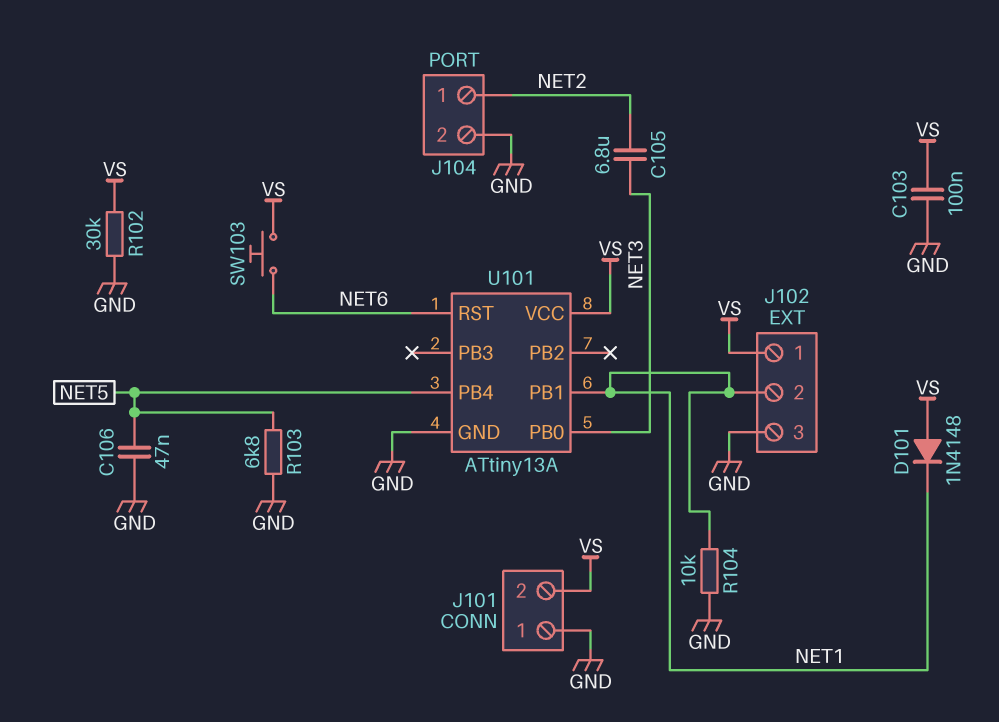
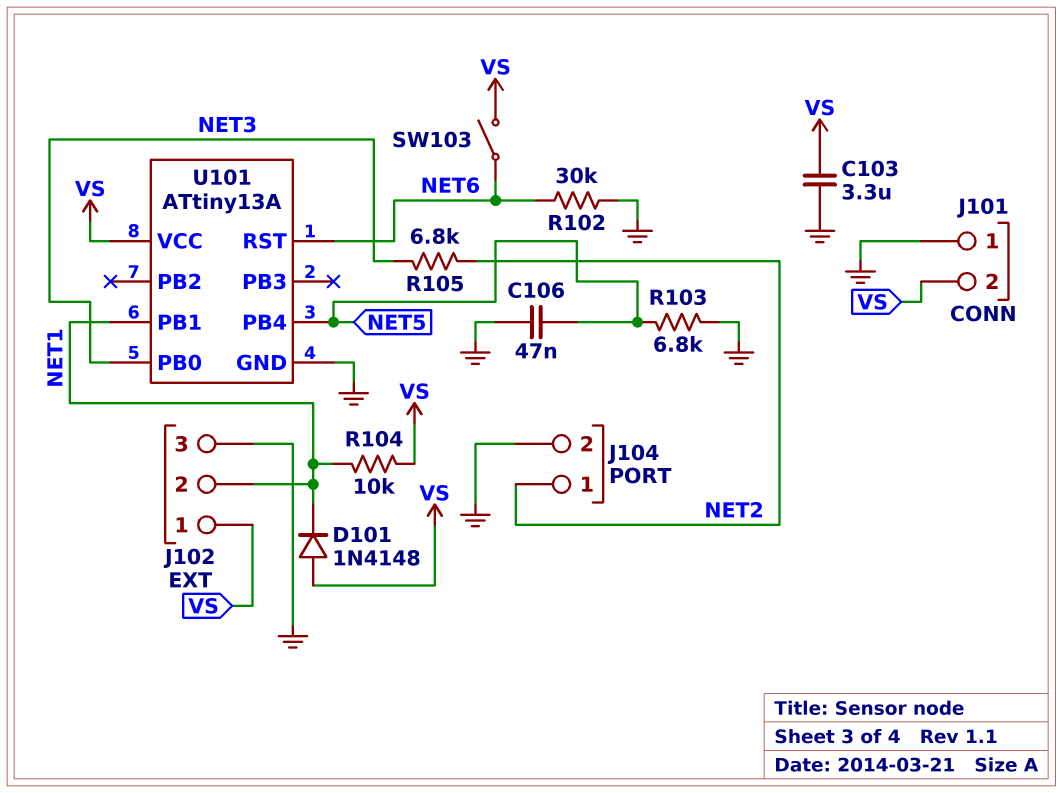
C103: 100nF (GND, VS) -> 3.3uF (GND, VS)
C105: 6.8uF (NET2, NET3) -> none
R102: 30k (GND, VS) -> 30k (GND, NET6)
R104: 10k (GND, NET1) -> 10k (NET1, VS)
R105: none -> 6.8k (NET2, NET3)
SW103: button (NET6, VS) -> switch (NET6, VS)

